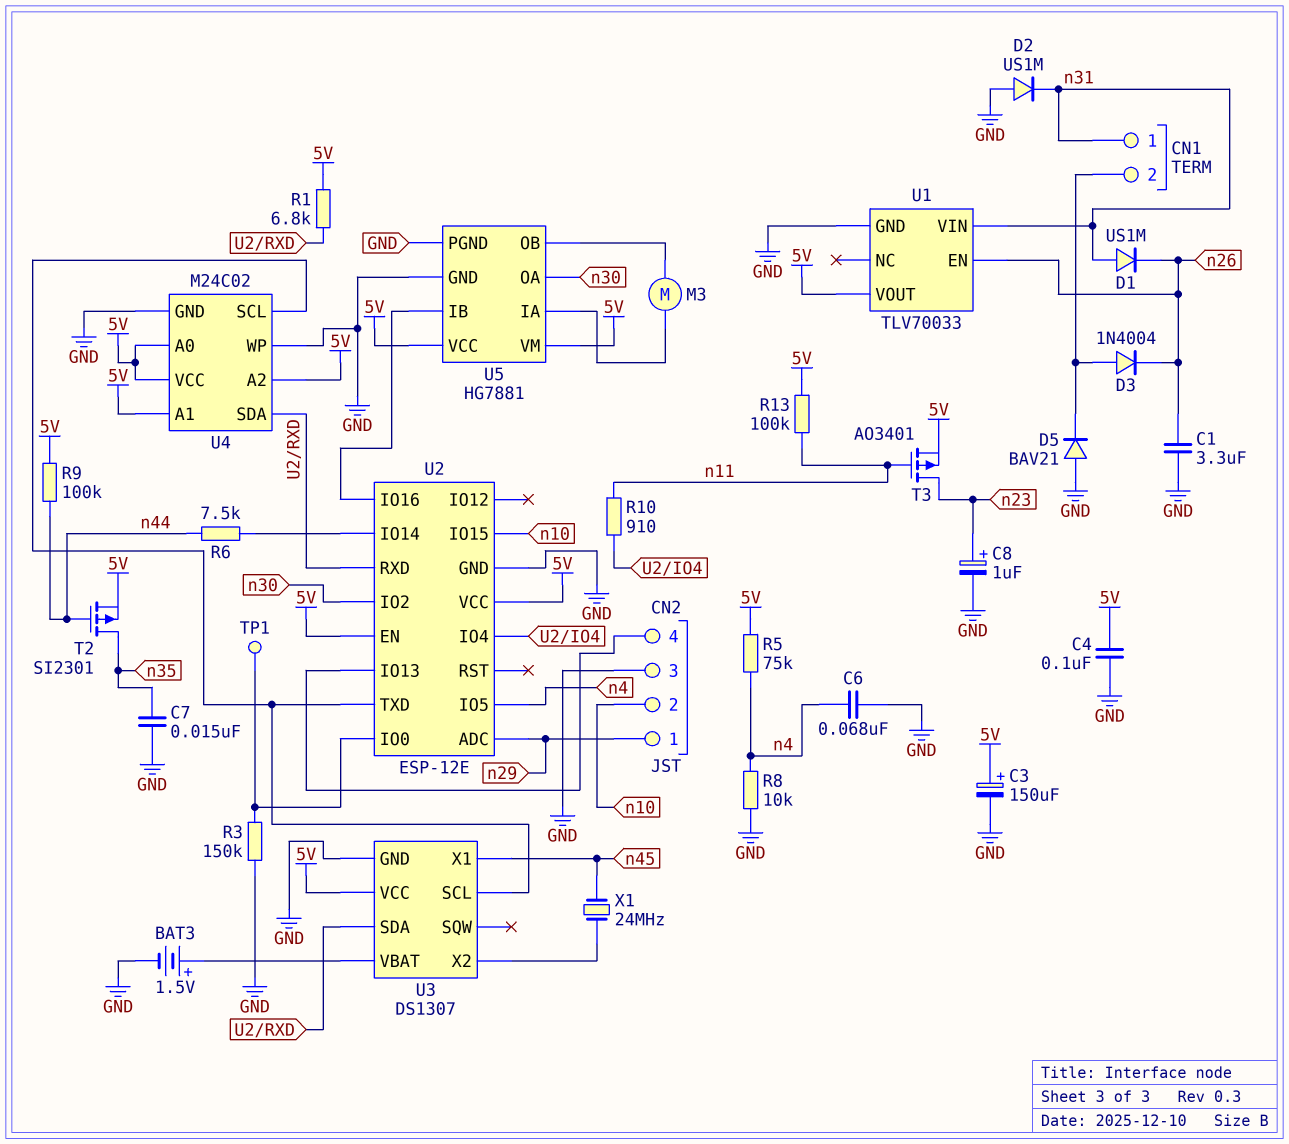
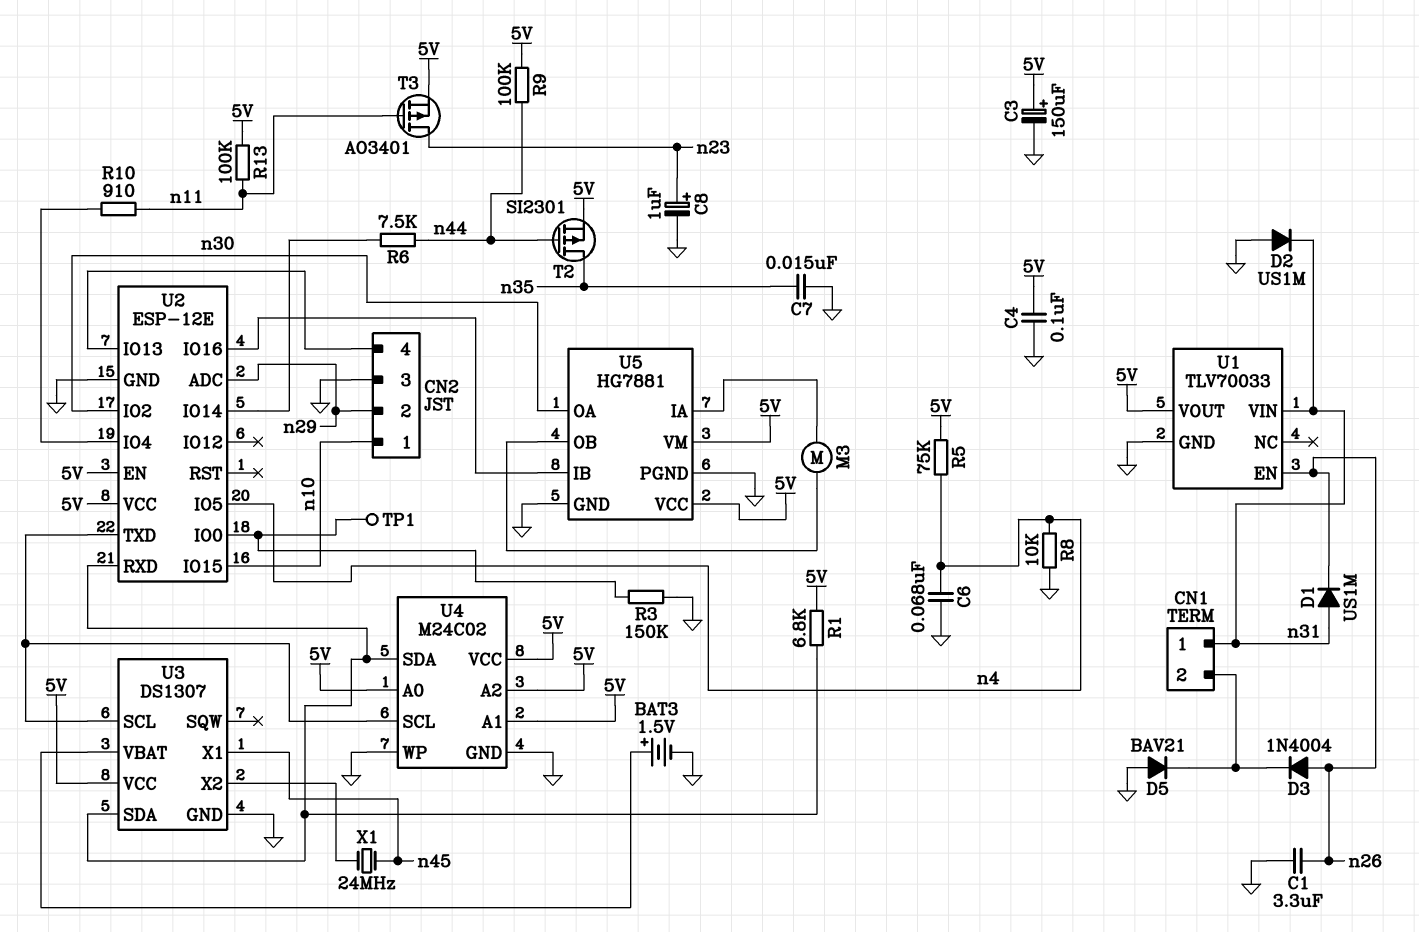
CN2 pin 1: n29 -> n10
CN2 pin 2: n10 -> n29
D3: diode 1N4004 (A CN1/2, K n26) -> diode 1N4004 (A n26, K CN1/2)

